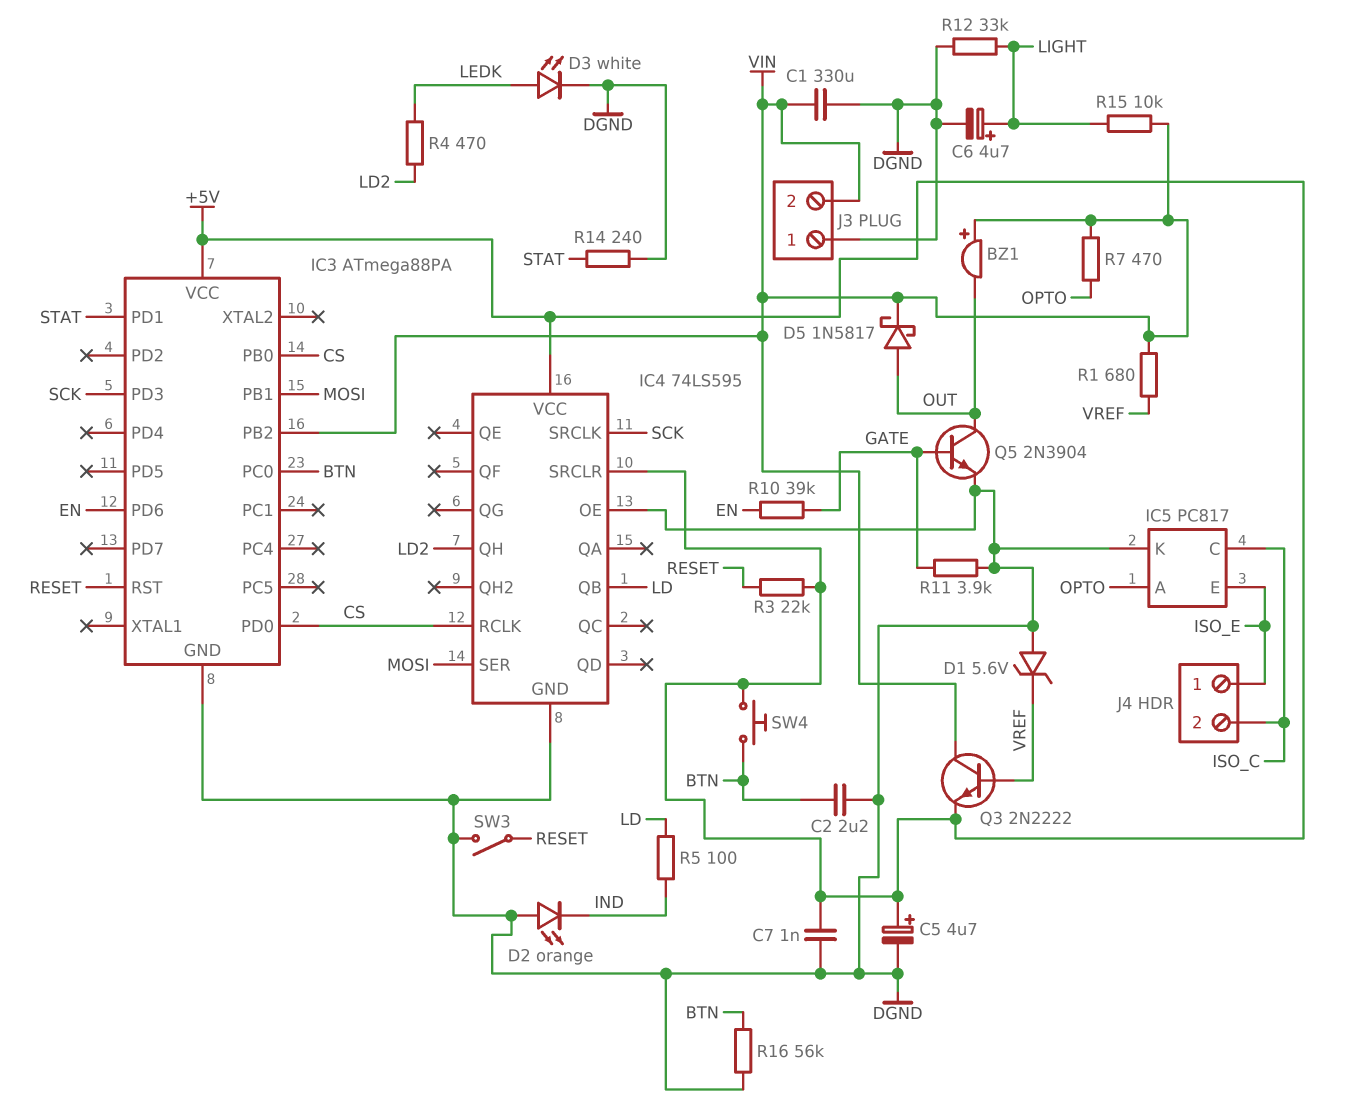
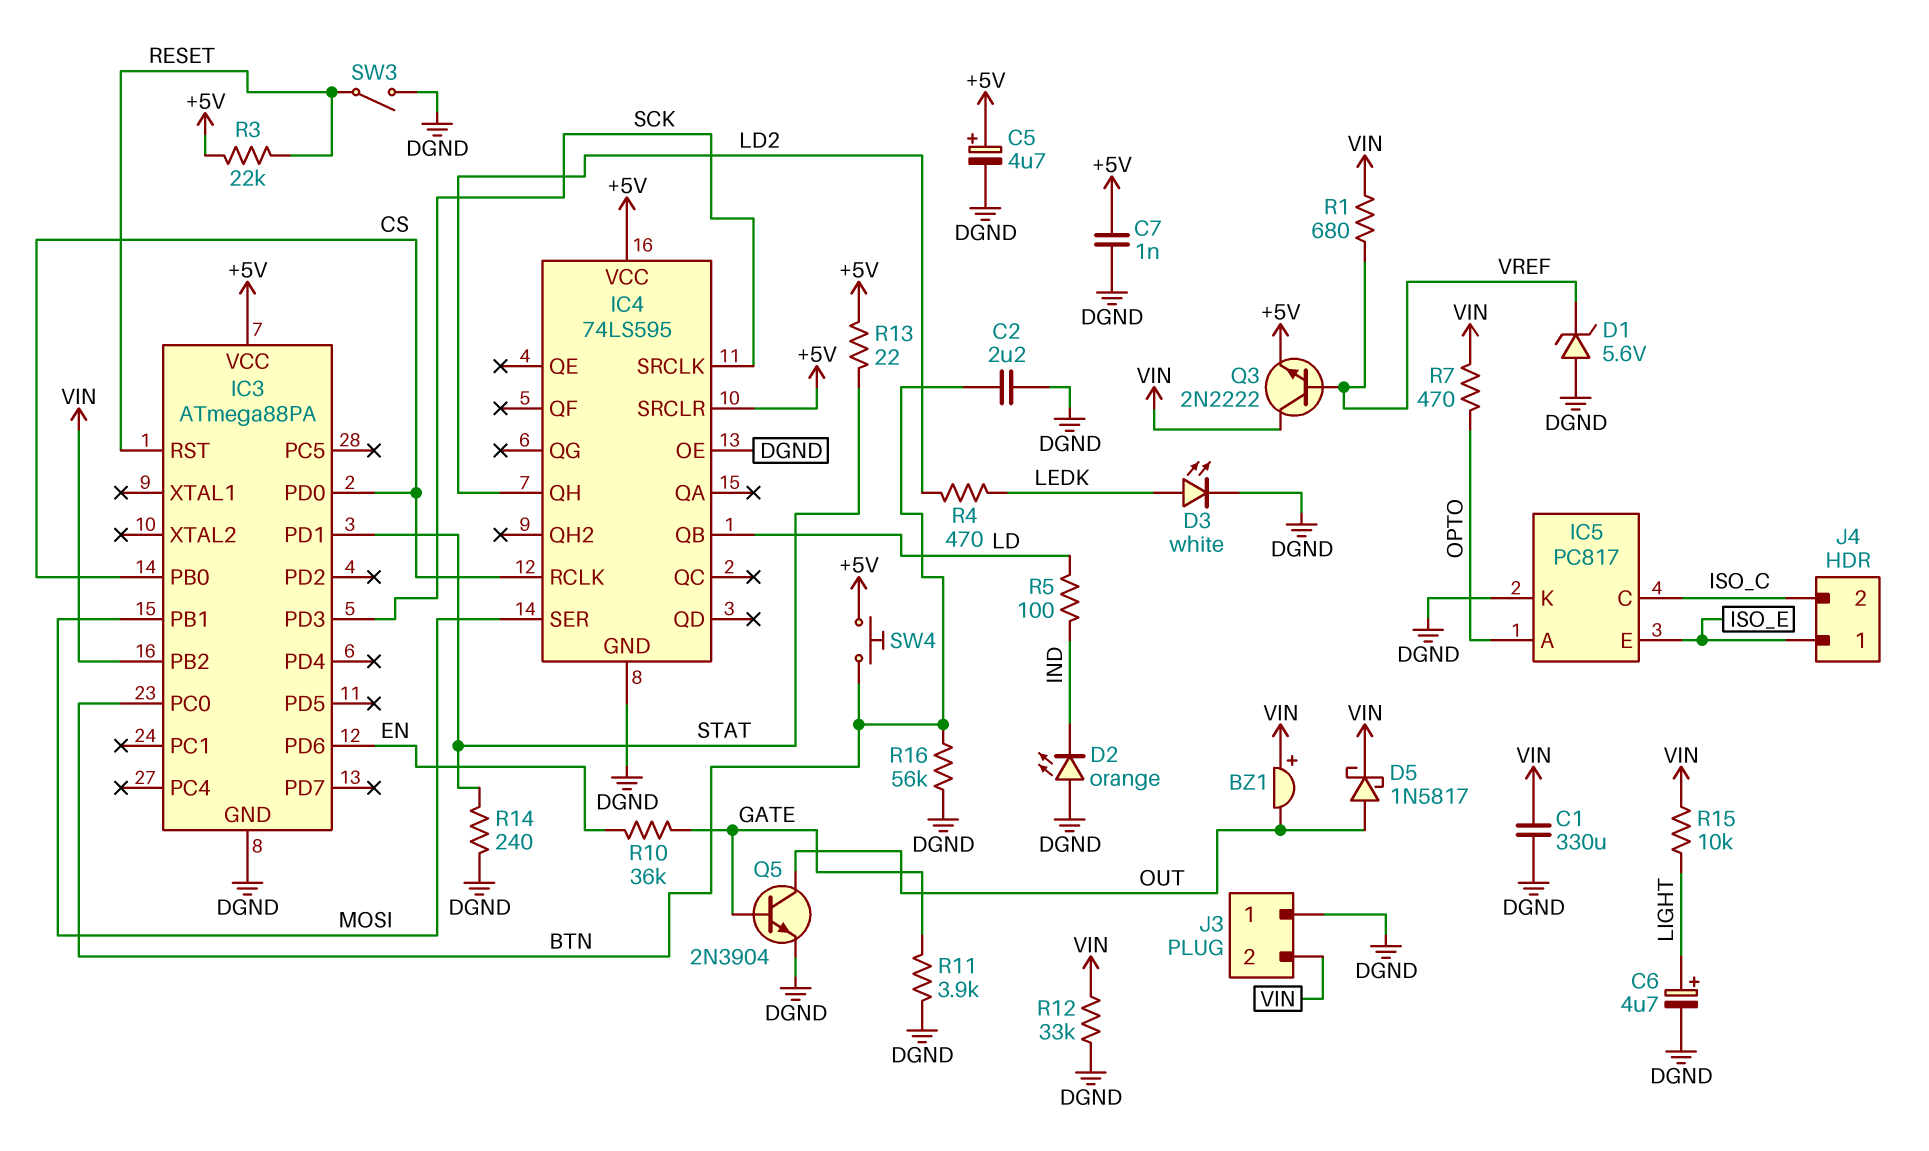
R10: 39k (EN, GATE) -> 36k (EN, GATE)
R12: 33k (DGND, LIGHT) -> 33k (DGND, VIN)
R13: none -> 22 (+5V, STAT)

